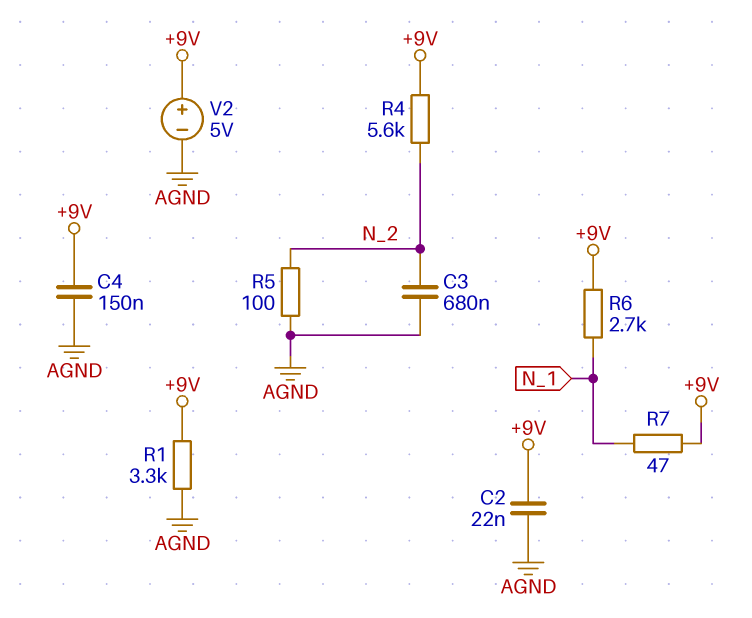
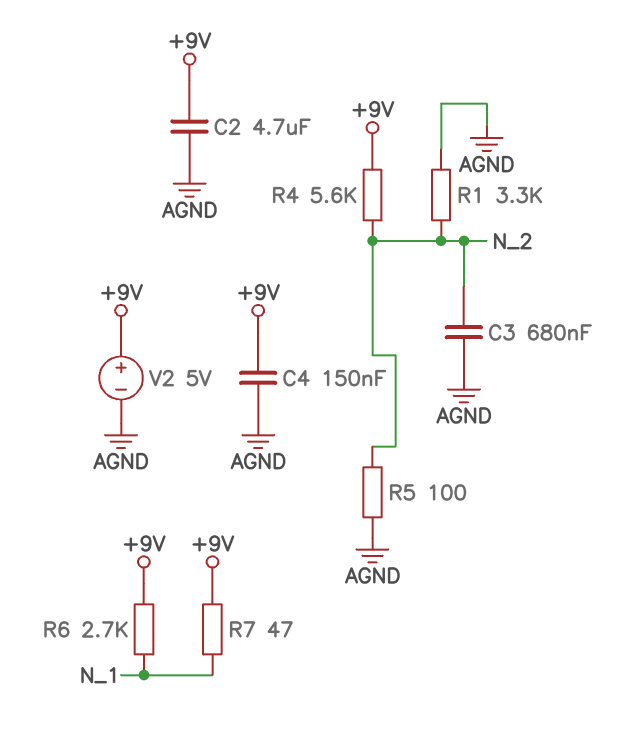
C2: 22nF (+9V, AGND) -> 4.7uF (+9V, AGND)
R1: 3.3k (+9V, AGND) -> 3.3k (AGND, N_2)

